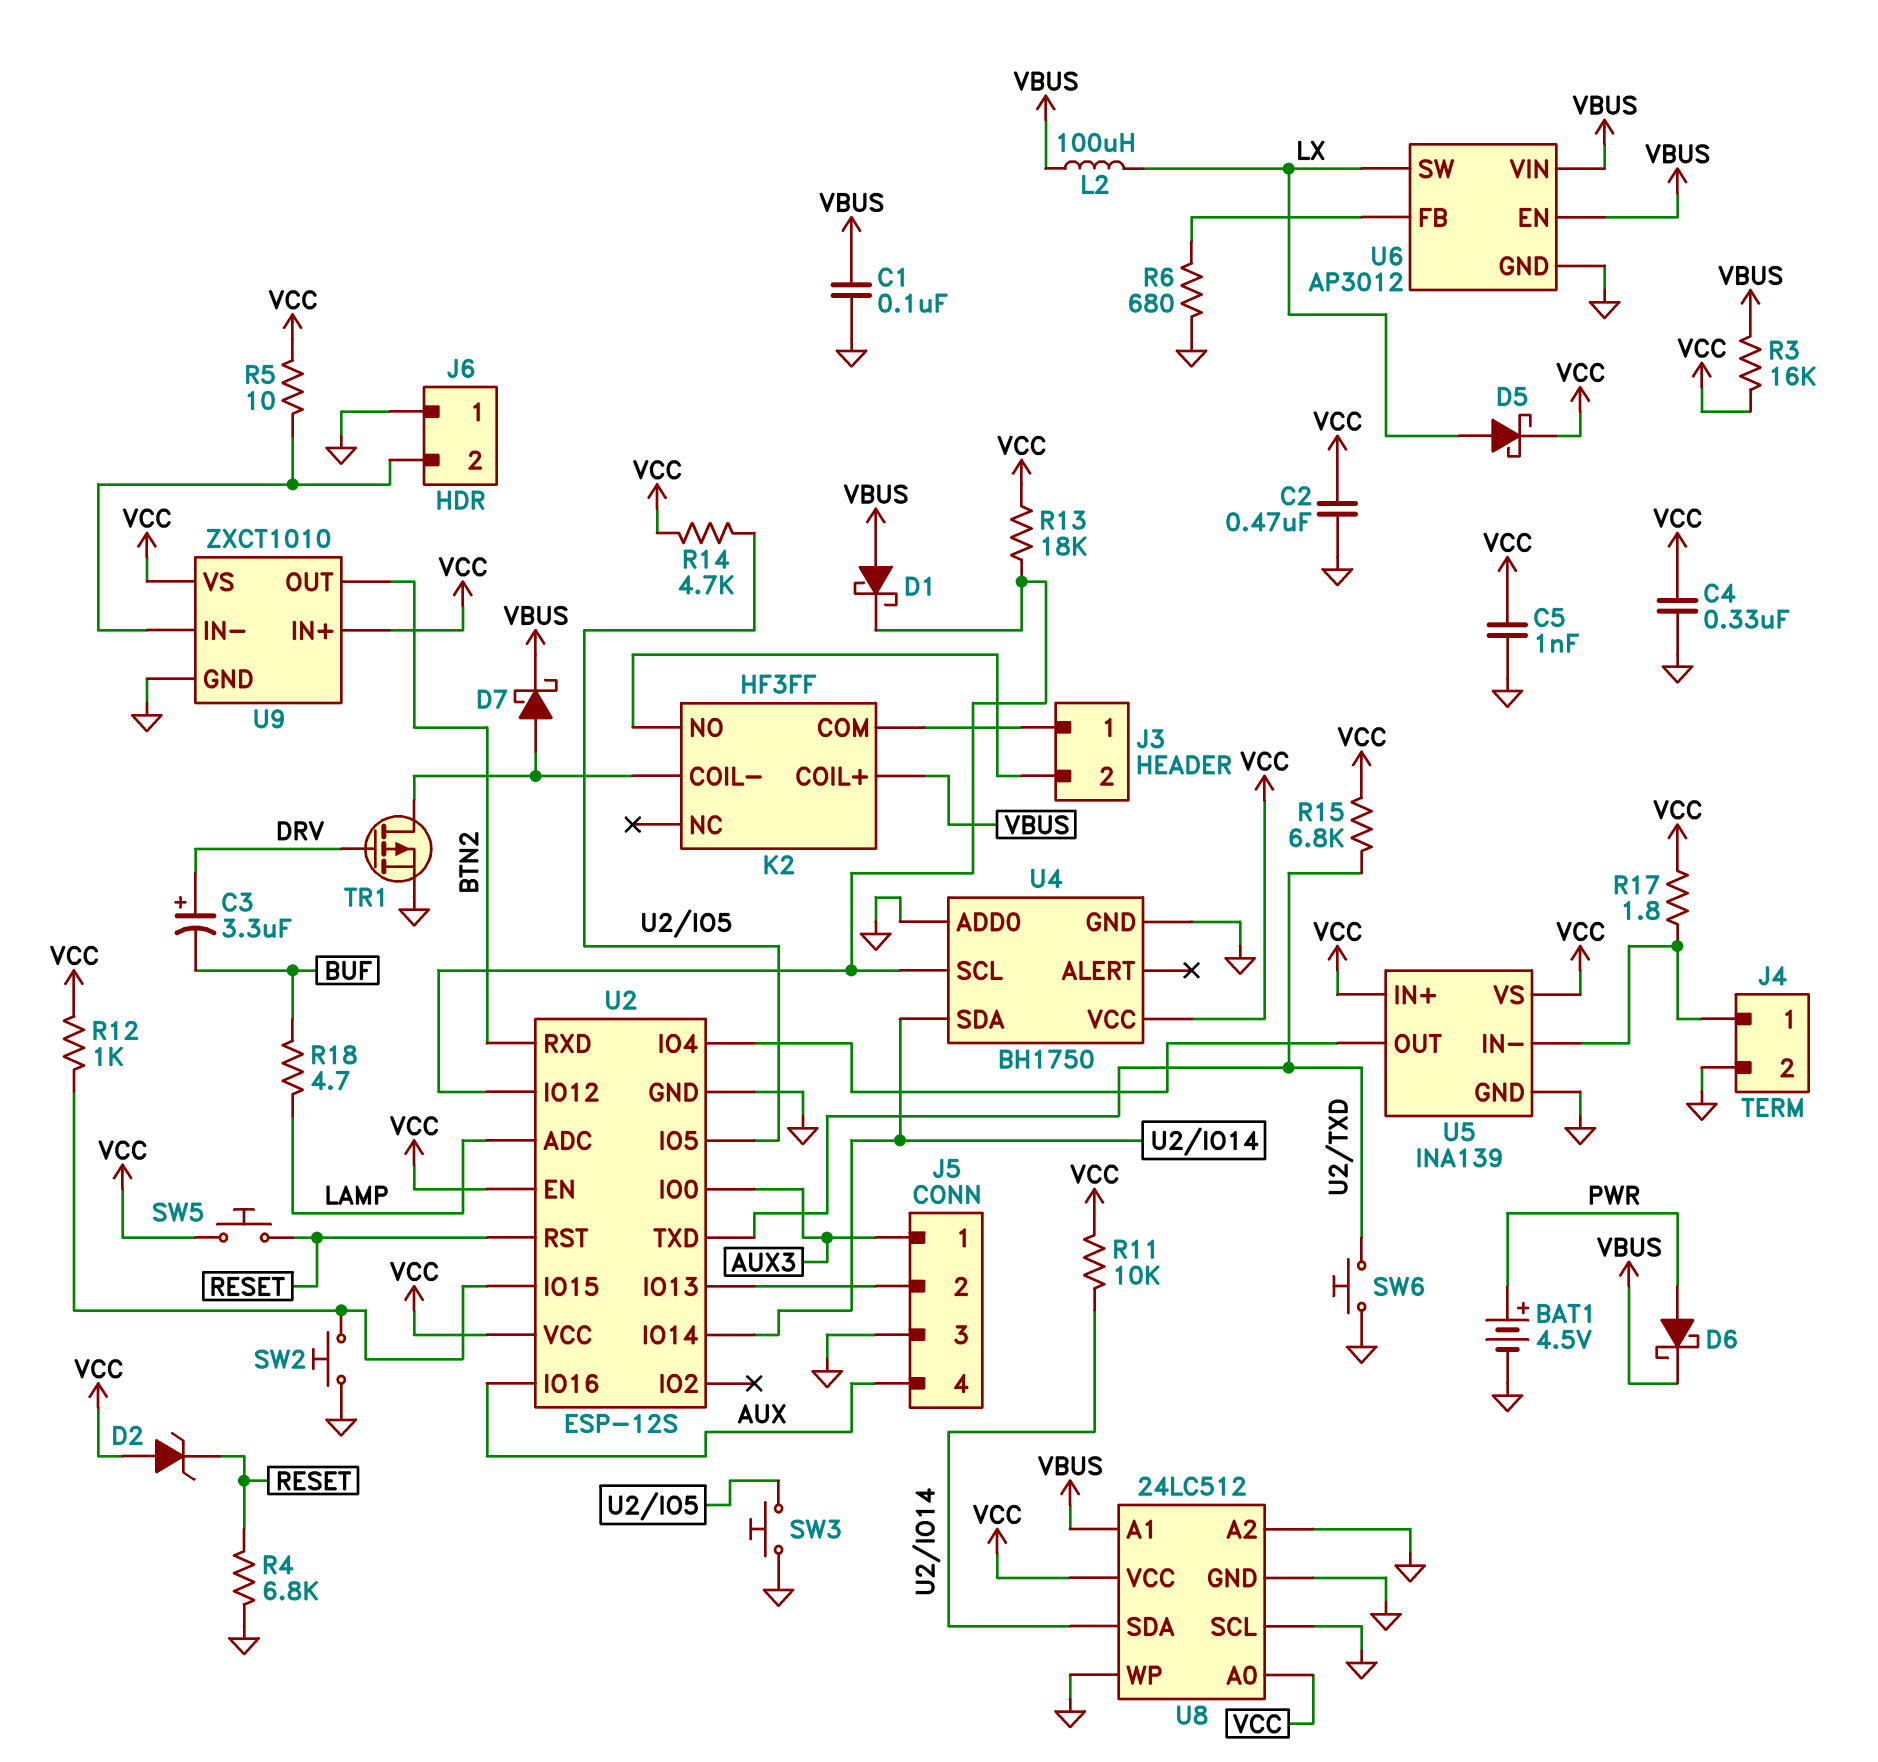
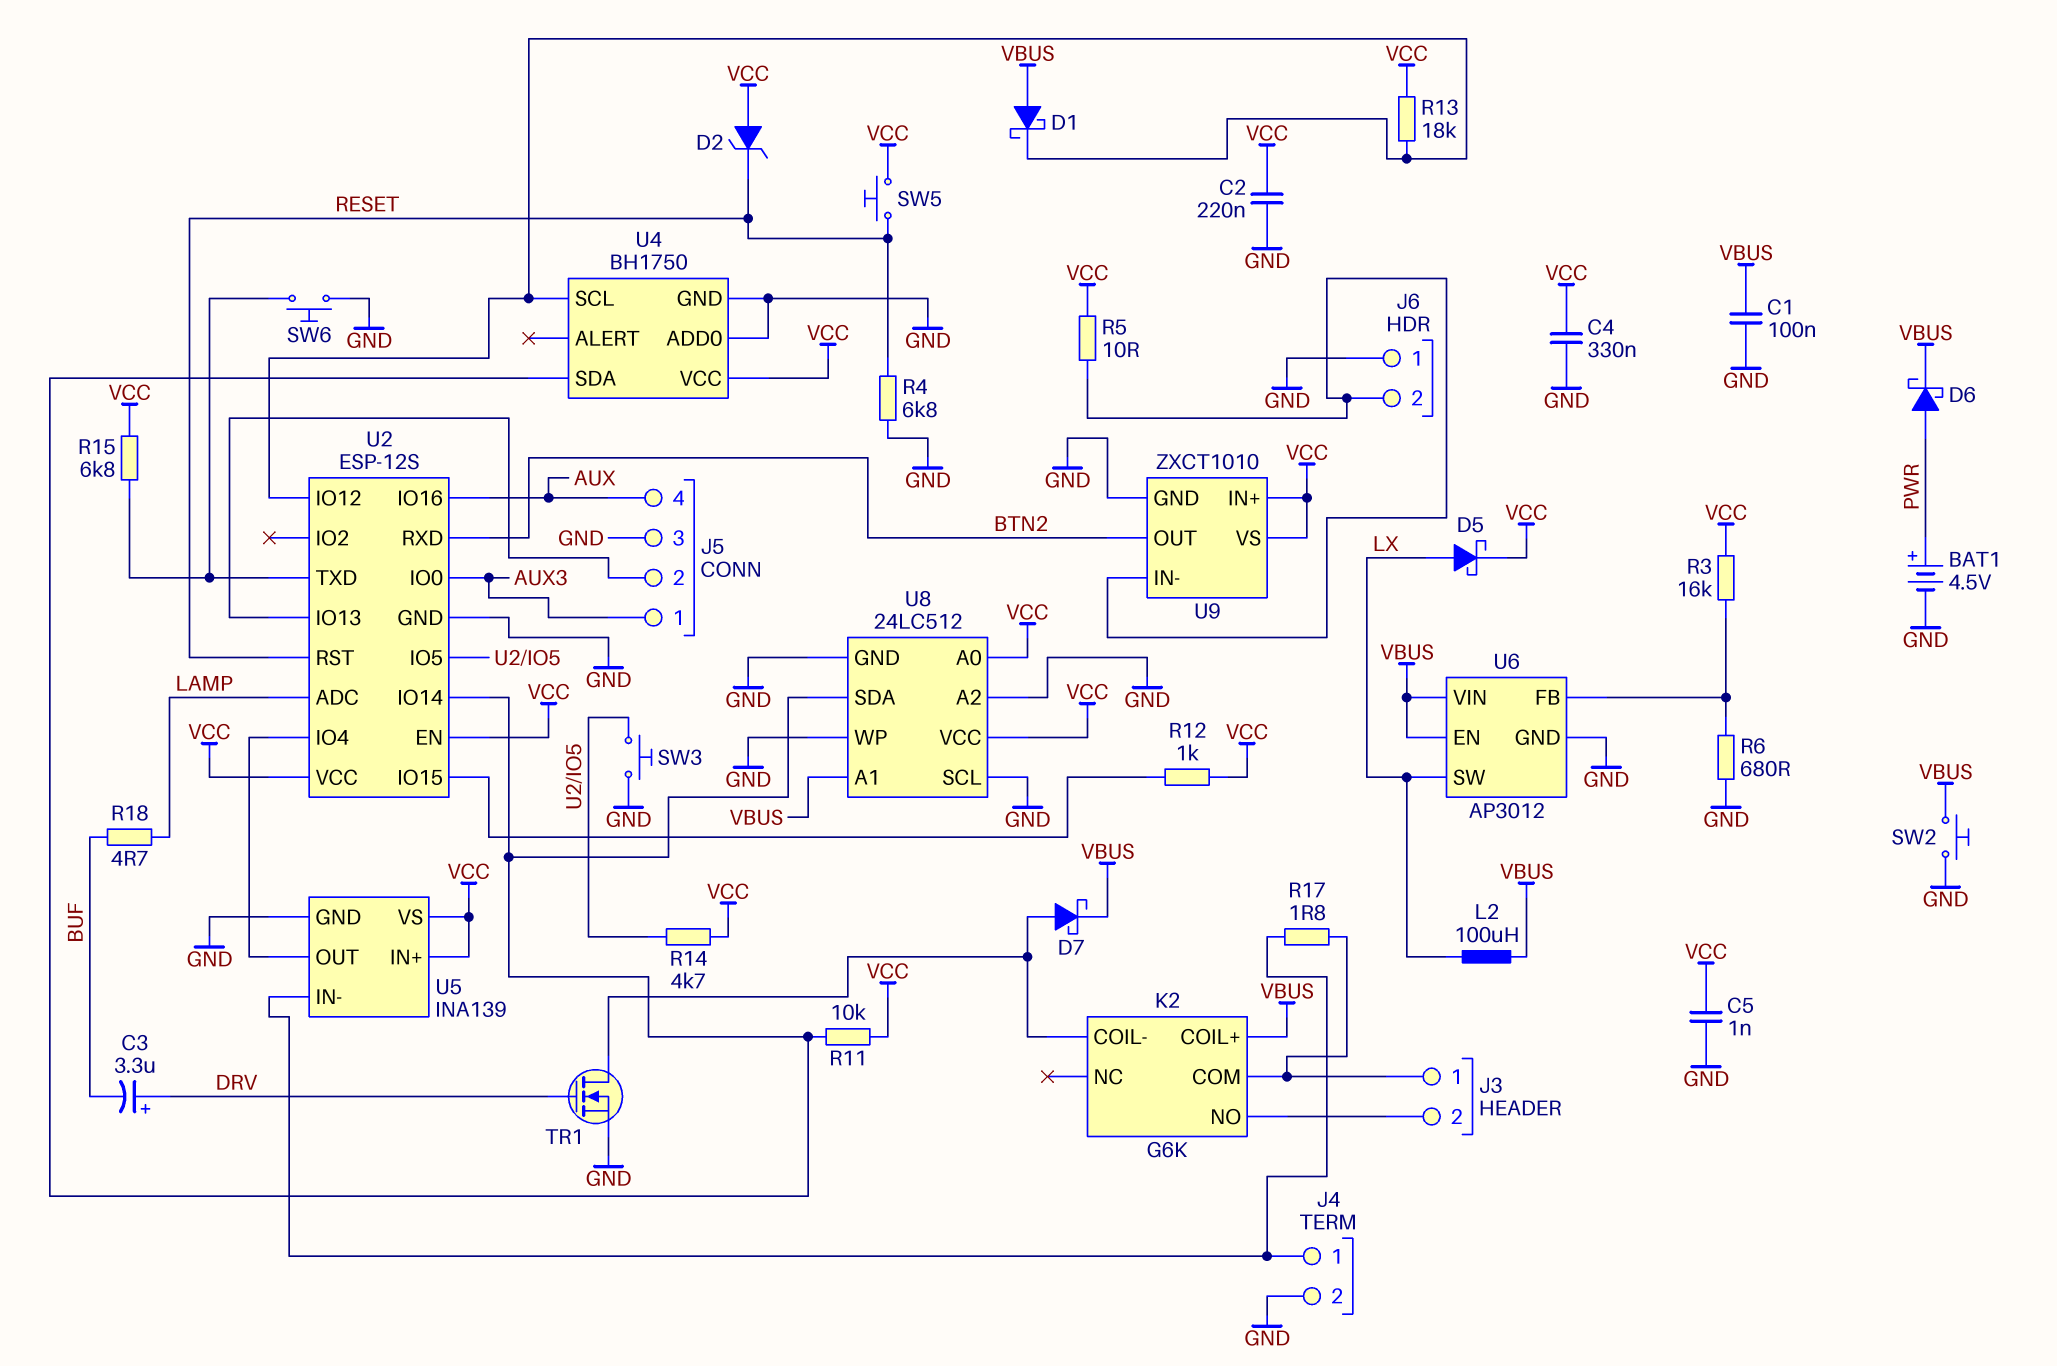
C2: 470nF (GND, VCC) -> 220nF (GND, VCC)
K2: HF3FF -> G6K
R3: 16k (VBUS, VCC) -> 16k (U6/FB, VCC)
R17: 1.8 (J4/1, VCC) -> 1.8 (J3/1, J4/1)
SW2: button (GND, U2/IO15) -> button (GND, VBUS)
TR1: PMOS (G DRV, D K2/COIL-, S GND) -> NMOS (G DRV, D K2/COIL-, S GND)

